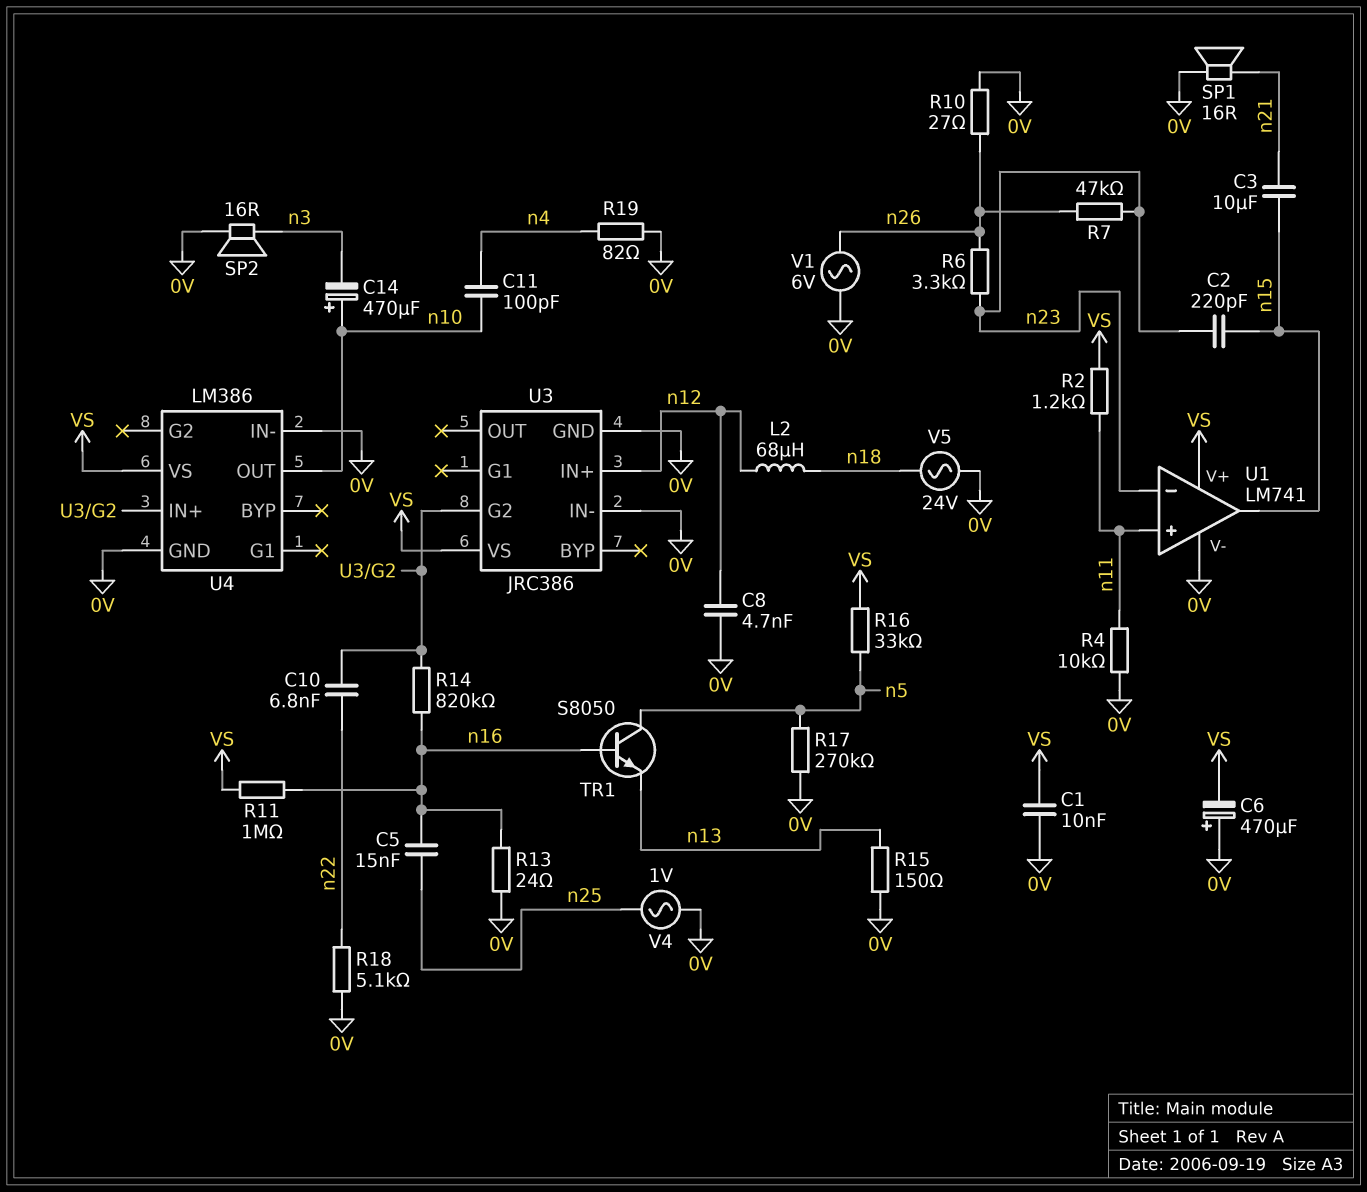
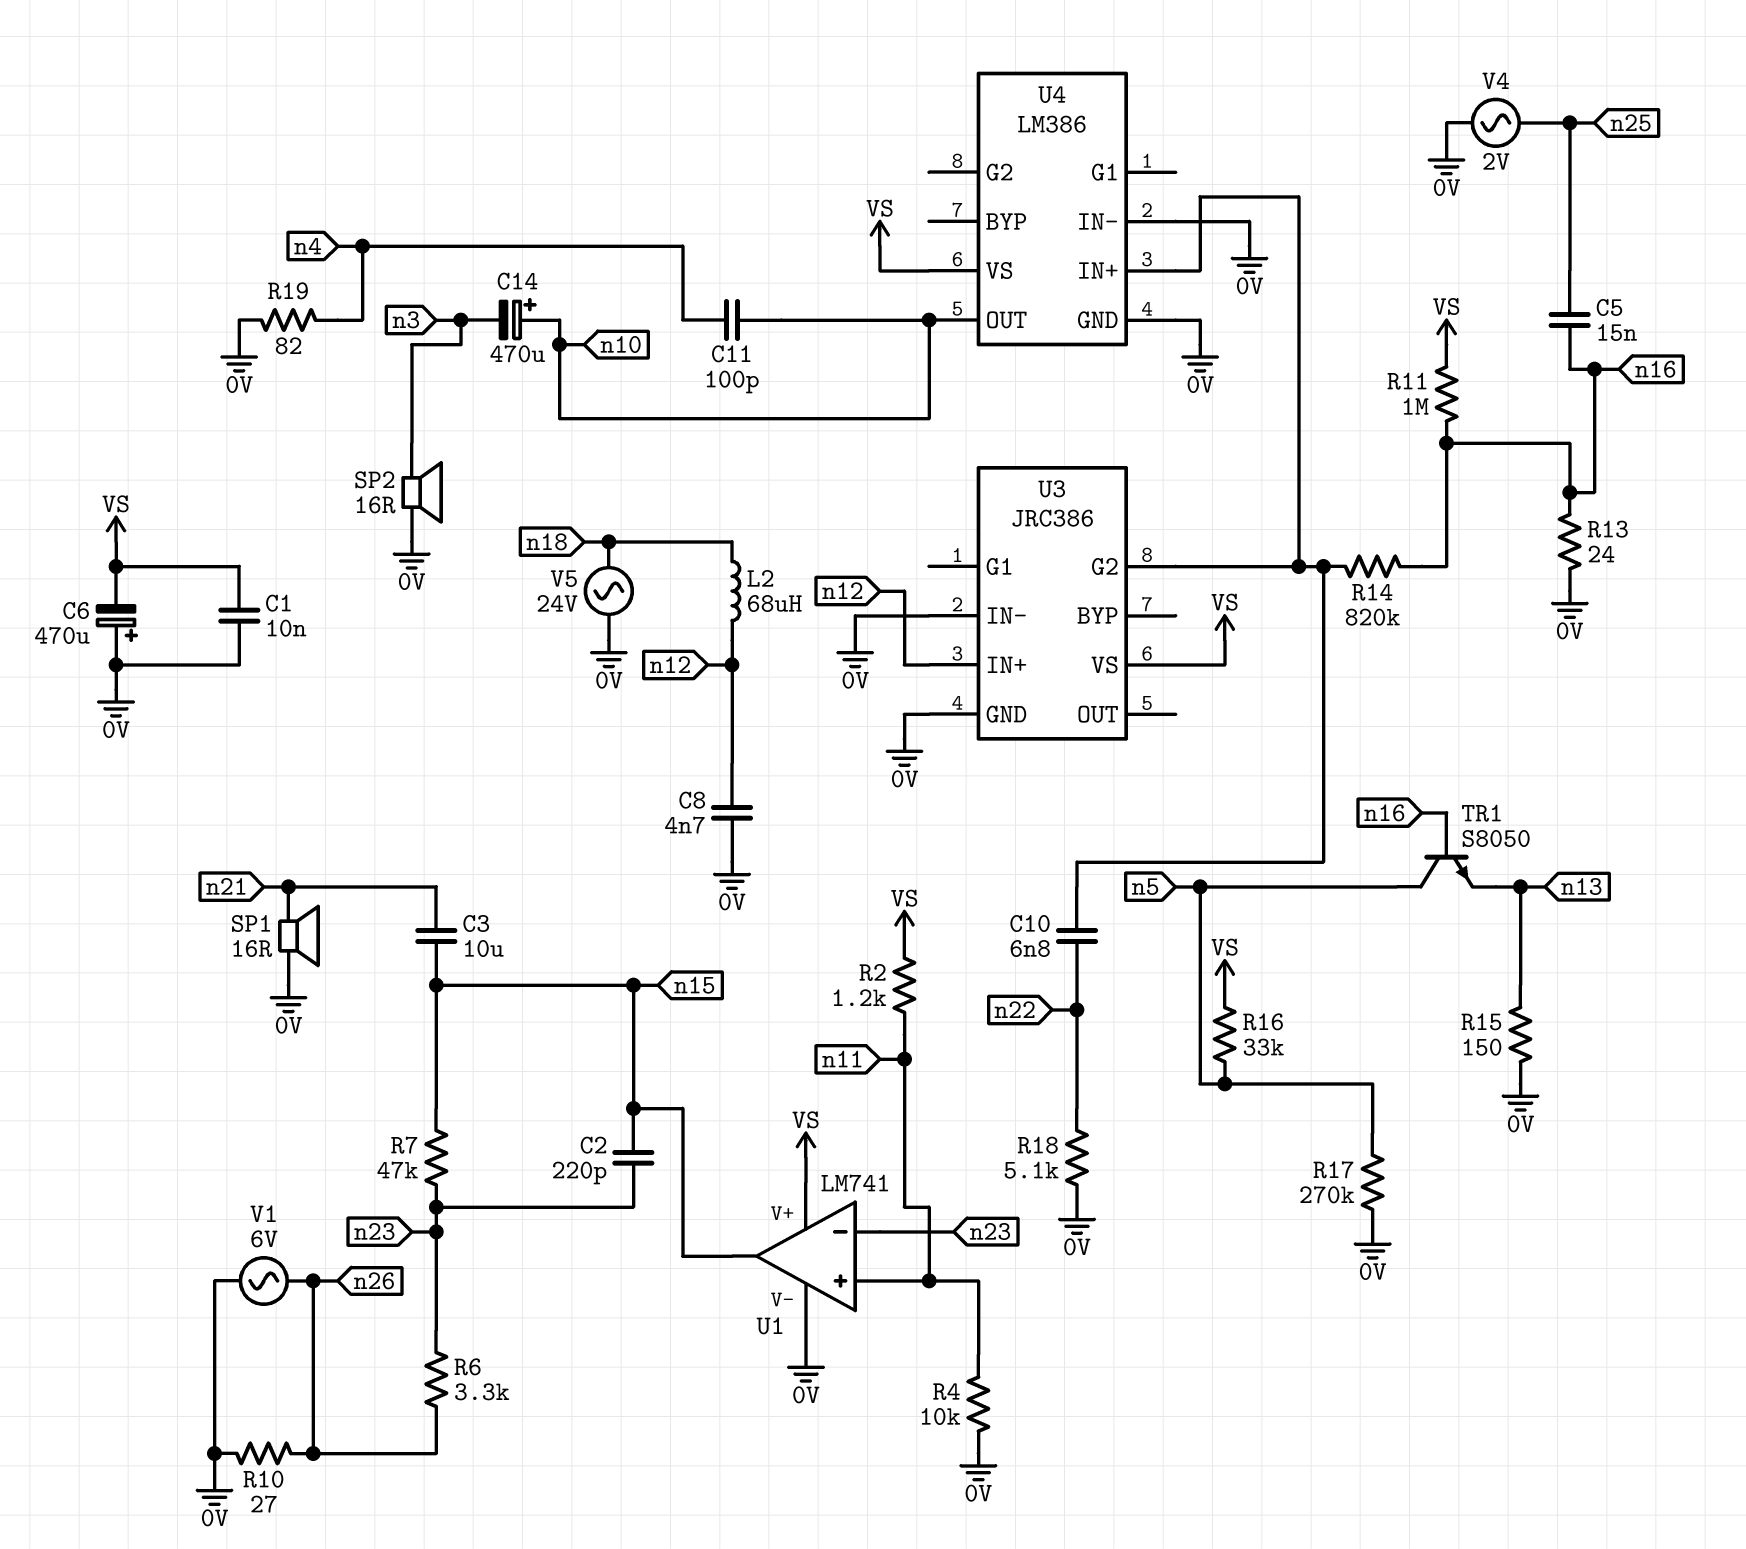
R7: 47k (n23, n26) -> 47k (n15, n23)
V4: AC 1V (0V, n25) -> AC 2V (0V, n25)

